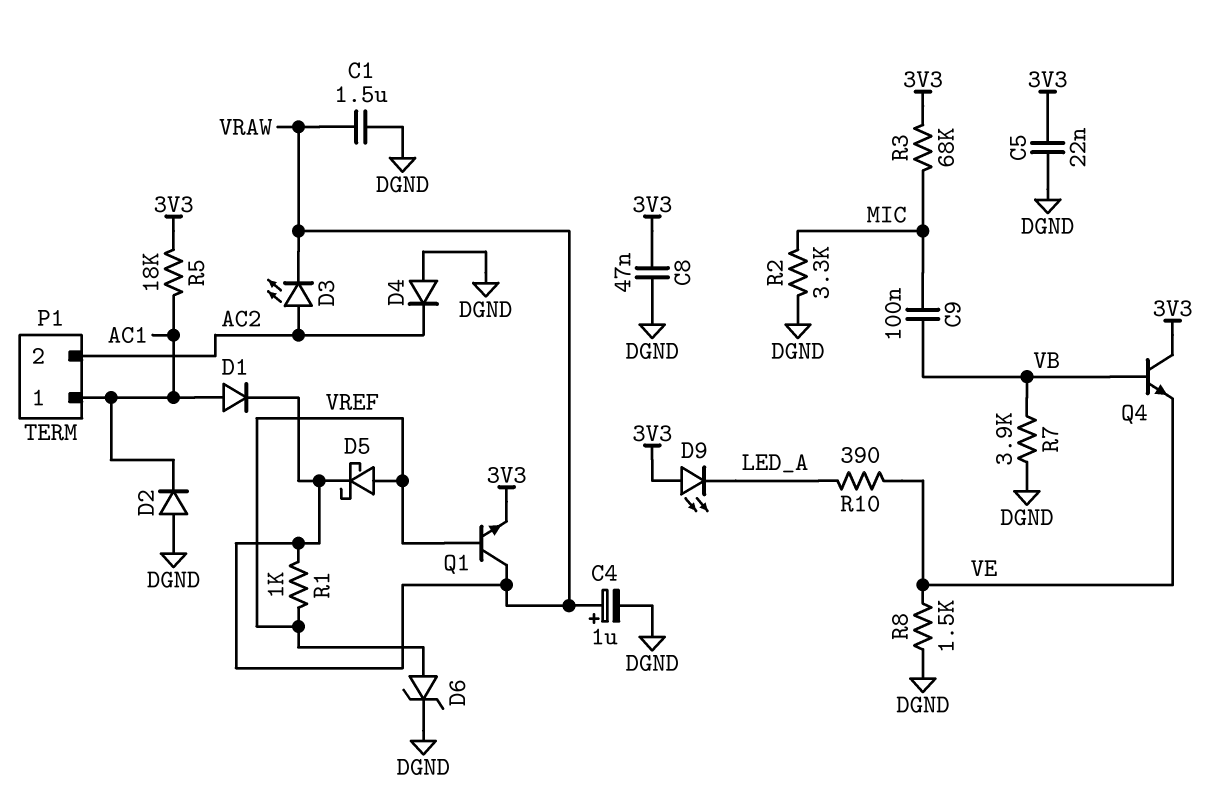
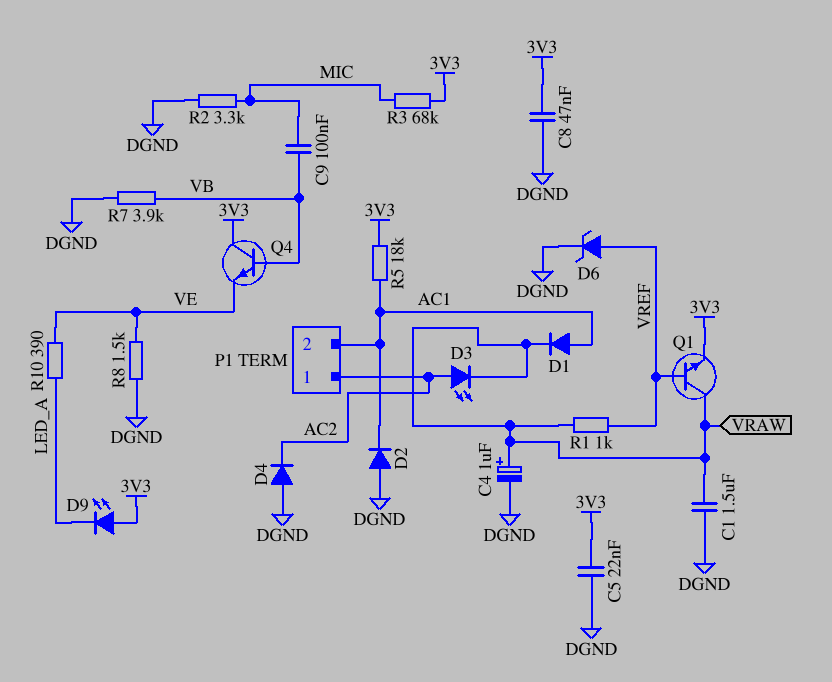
D5: schottky (A VREF, K VRAW) -> none
P1 pin 1: AC1 -> AC2
P1 pin 2: AC2 -> AC1

